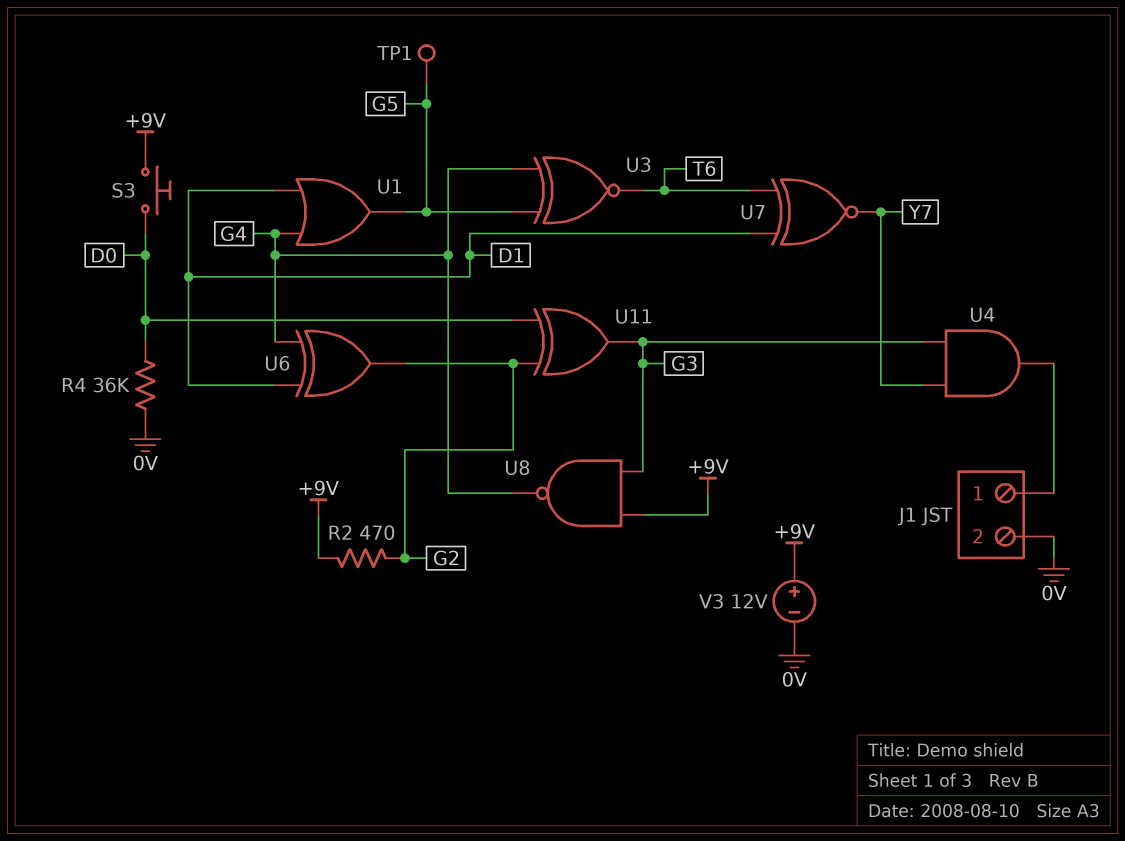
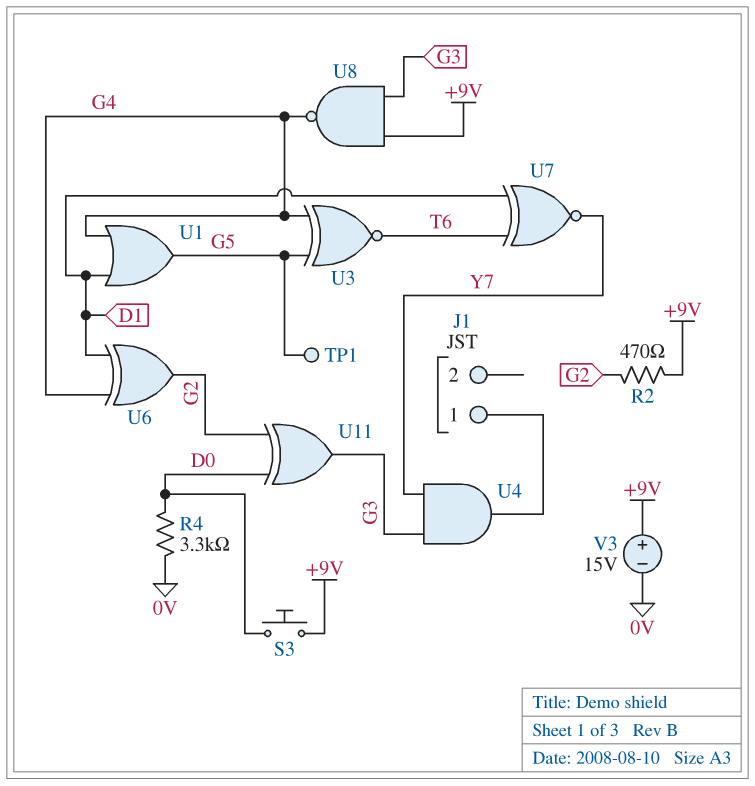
J1 pin 2: 0V -> none
R4: 36k (0V, D0) -> 3.3k (0V, D0)
V3: 12V (plus +9V, minus 0V) -> 15V (plus +9V, minus 0V)

